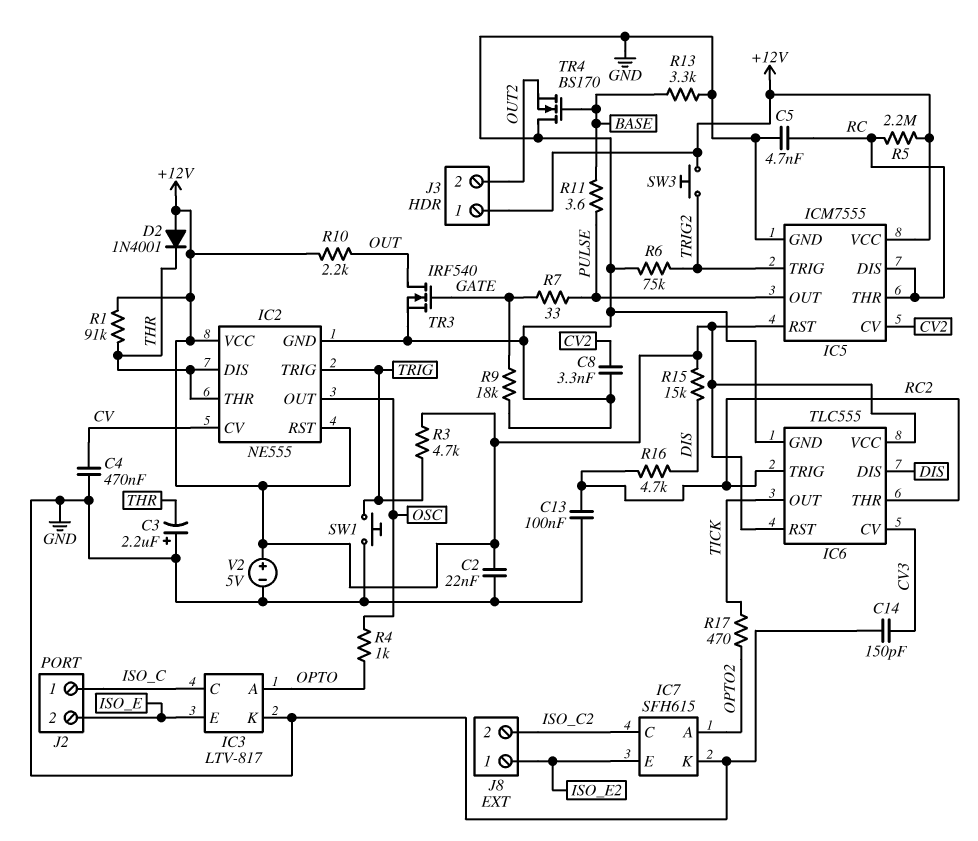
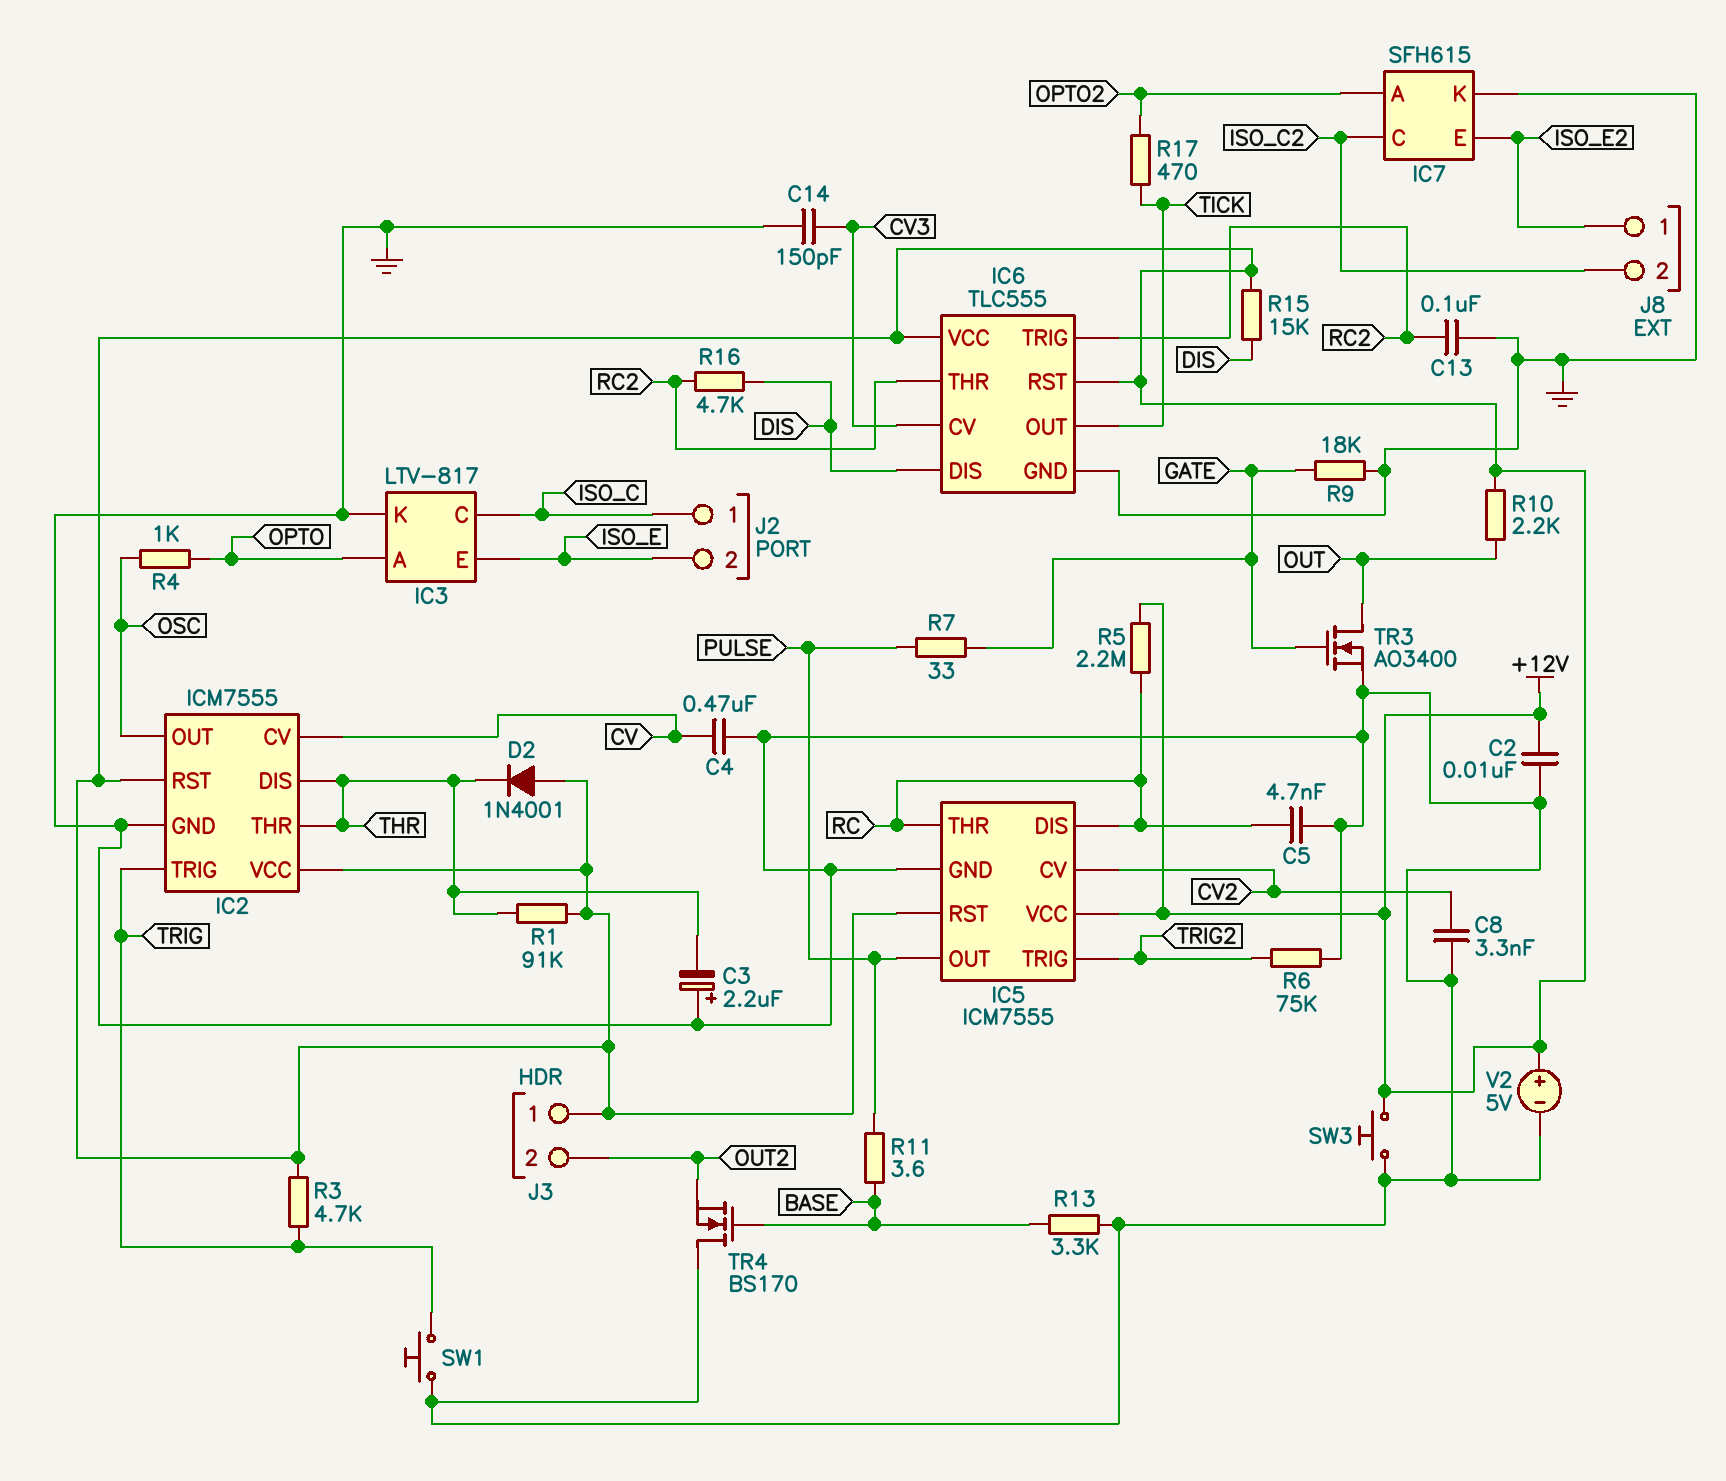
C2: 22nF (+12V, GND) -> 10nF (+12V, GND)
IC2: NE555 -> ICM7555
SW3: button (+12V, TRIG2) -> button (+12V, GND)
TR3: NMOS IRF540 (G GATE, D OUT, S GND) -> NMOS AO3400 (G GATE, D OUT, S GND)

